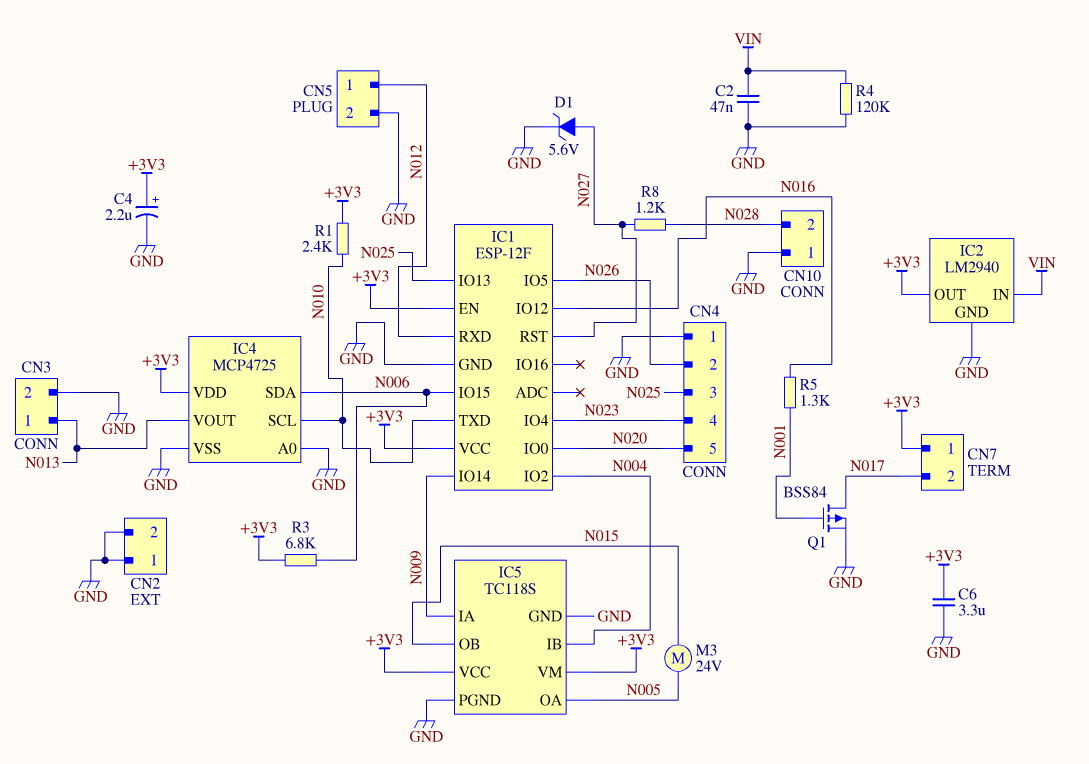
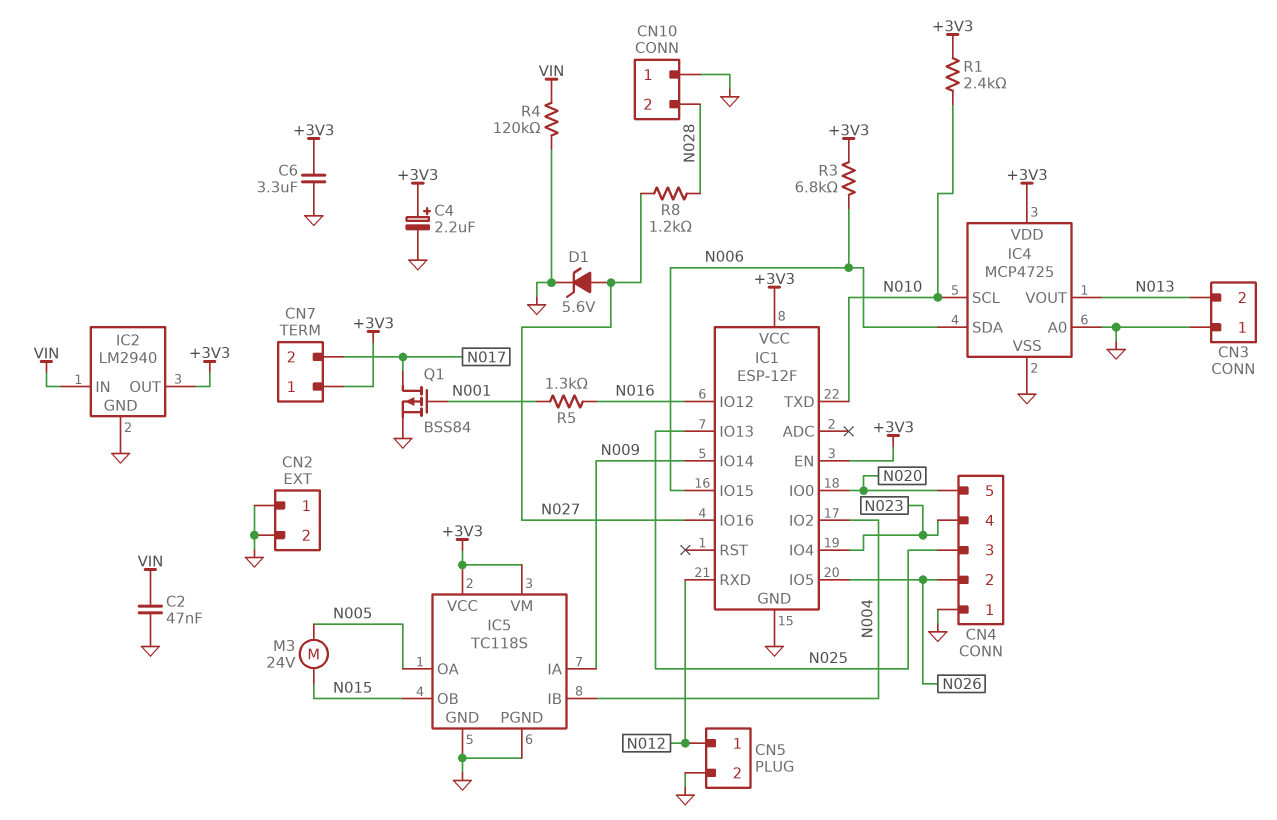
CN3 pin 1: N013 -> GND
CN3 pin 2: GND -> N013
IC1 pin IO16: none -> N027
IC1 pin RST: N027 -> none

